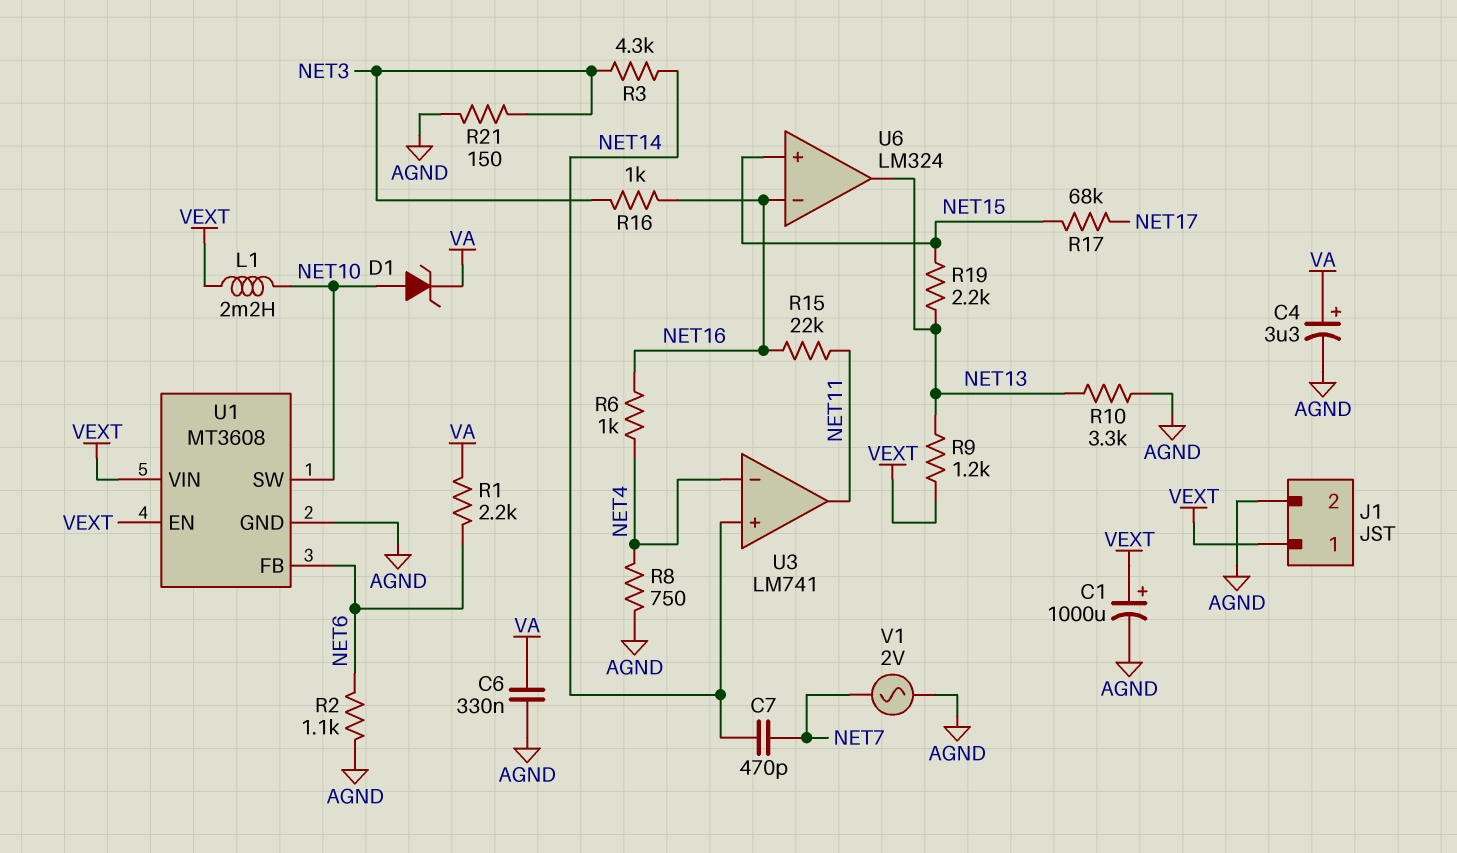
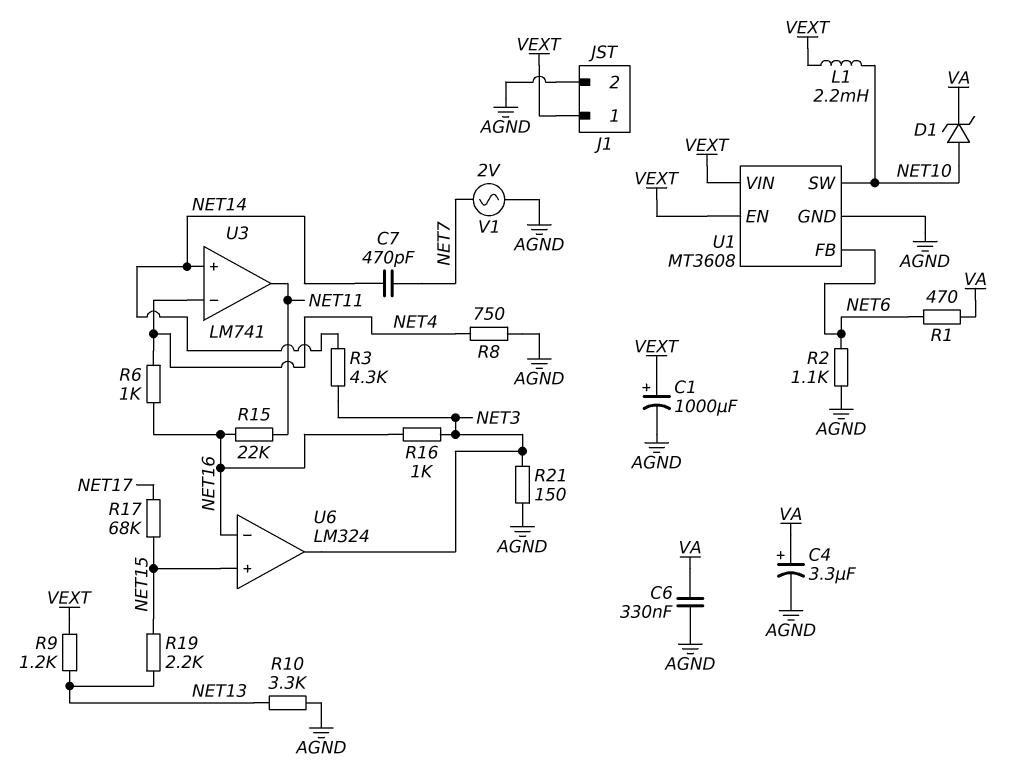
R1: 2.2k (NET6, VA) -> 470 (NET6, VA)
U6 pin out: NET13 -> NET3

